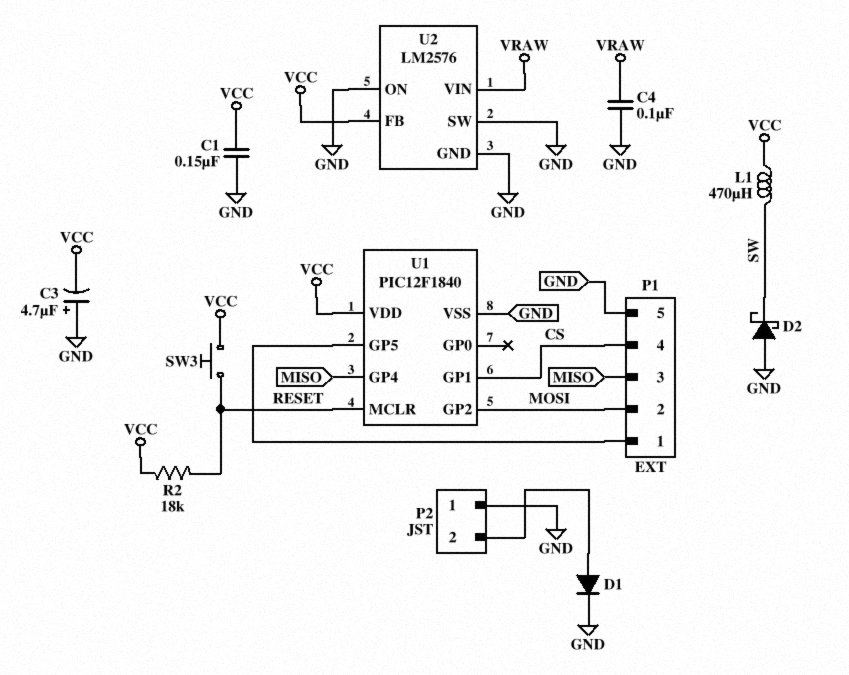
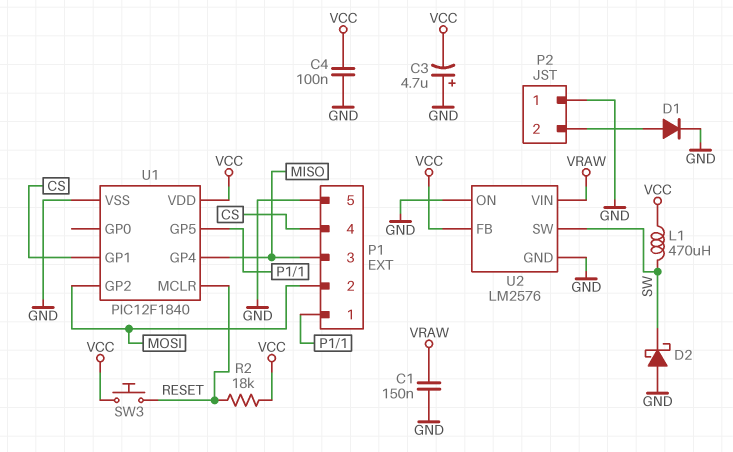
C1: 150nF (GND, VCC) -> 150nF (GND, VRAW)
C4: 100nF (GND, VRAW) -> 100nF (GND, VCC)
U2 pin SW: GND -> SW

